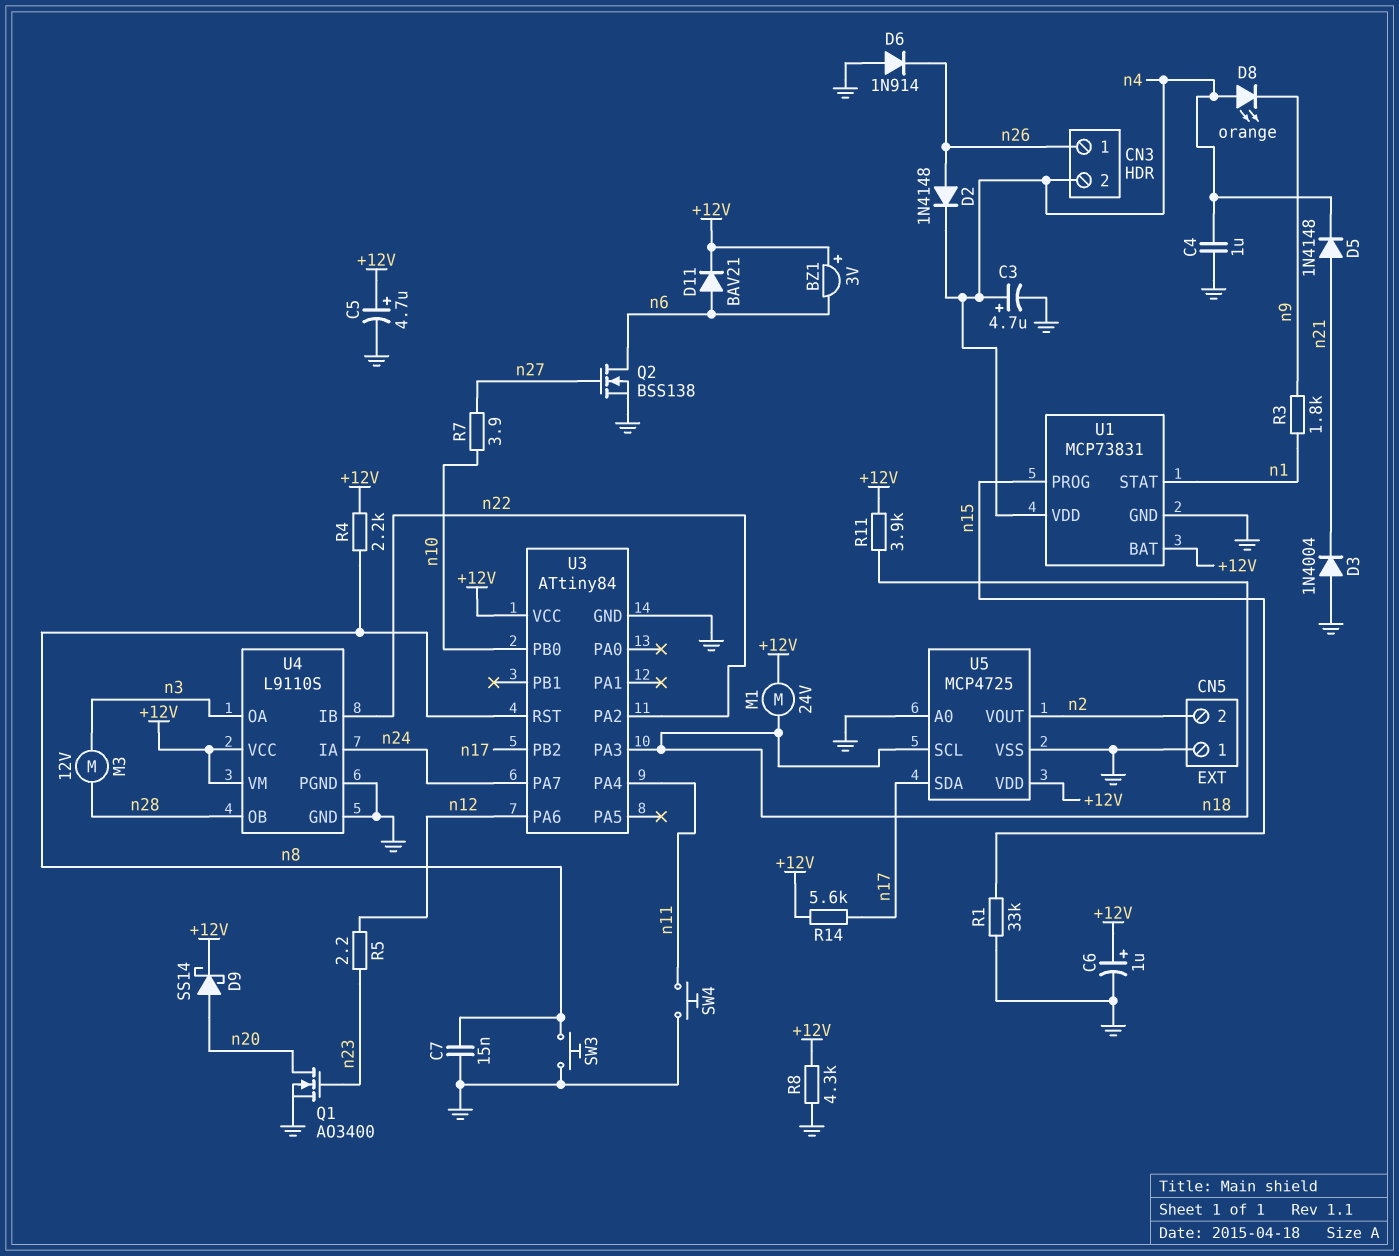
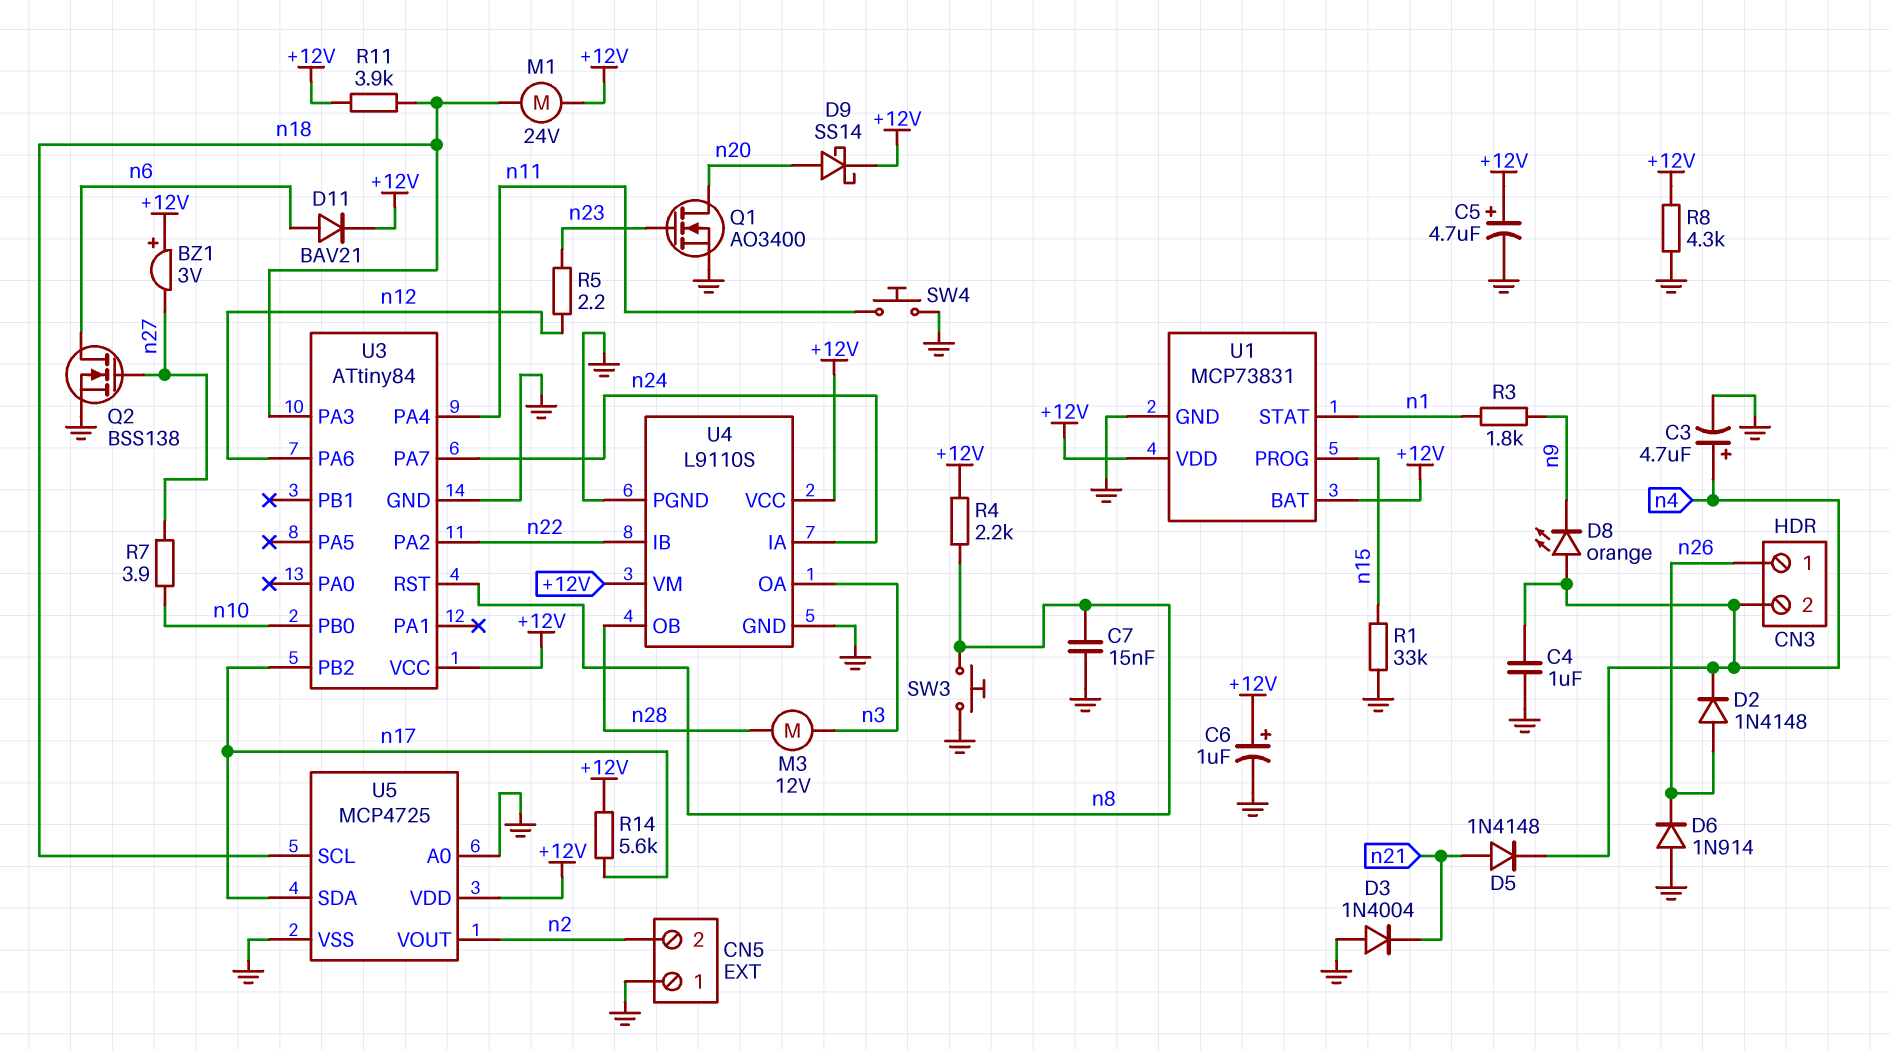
BZ1: buzzer 3V (plus +12V, minus n6) -> buzzer 3V (plus +12V, minus n27)
U1 pin VDD: n4 -> +12V

